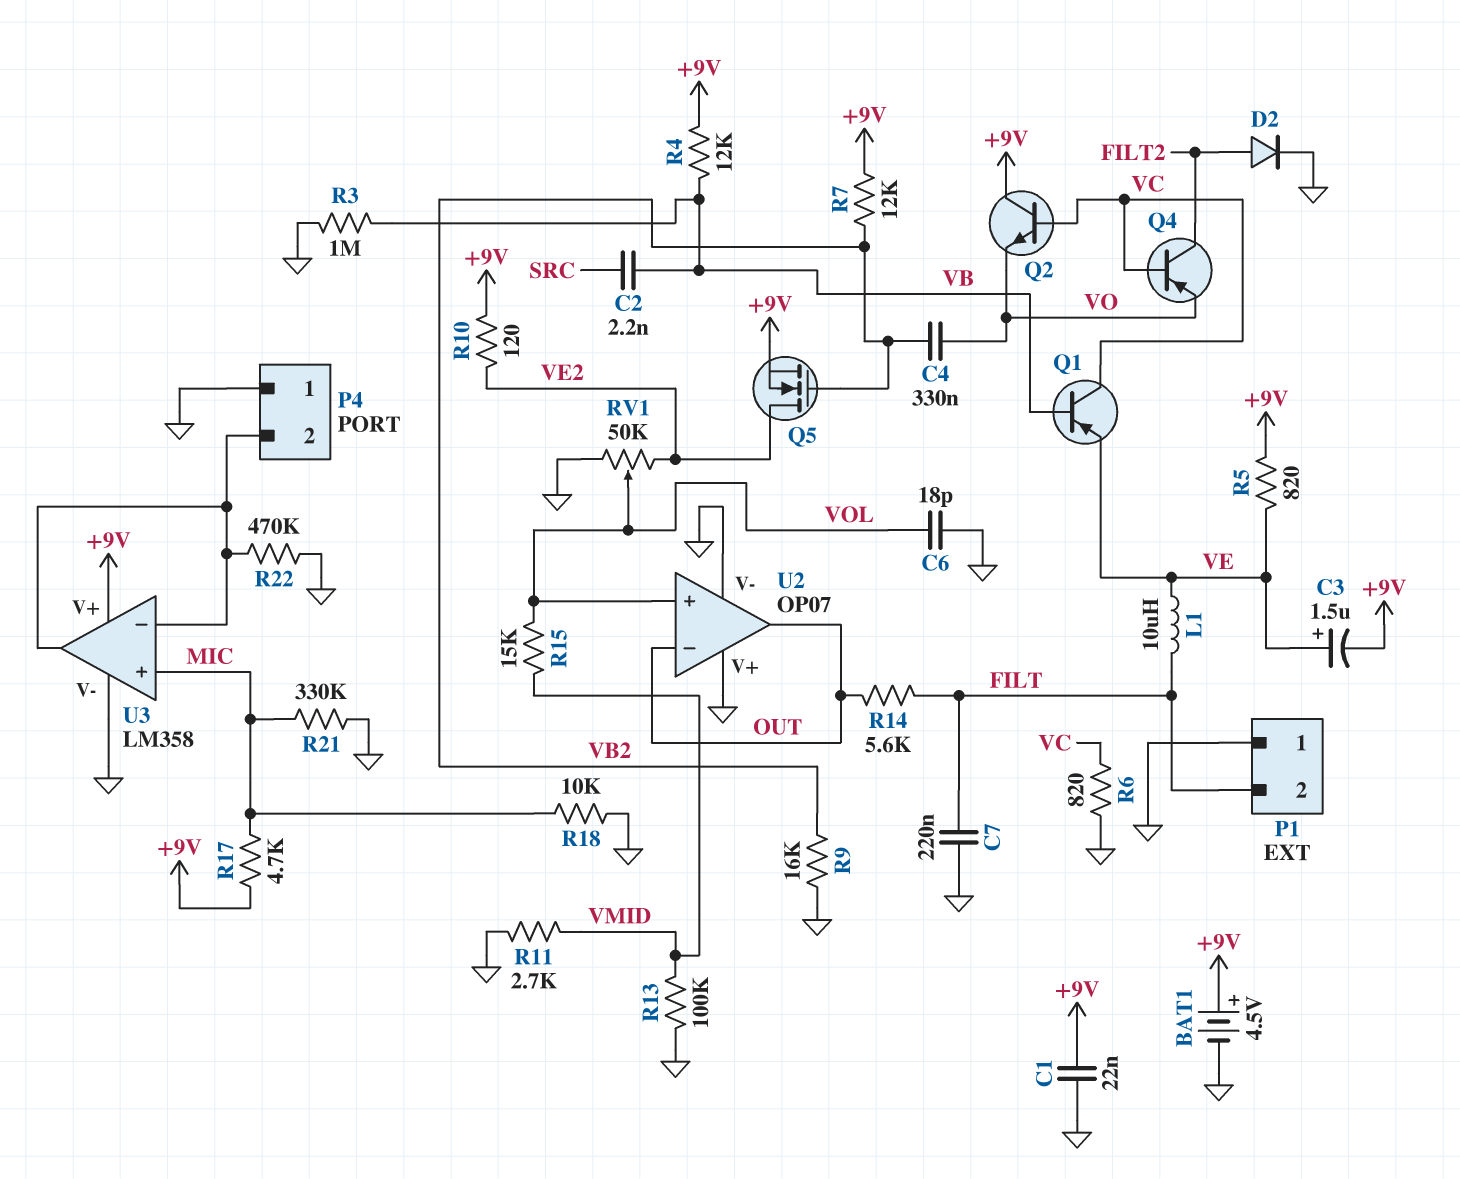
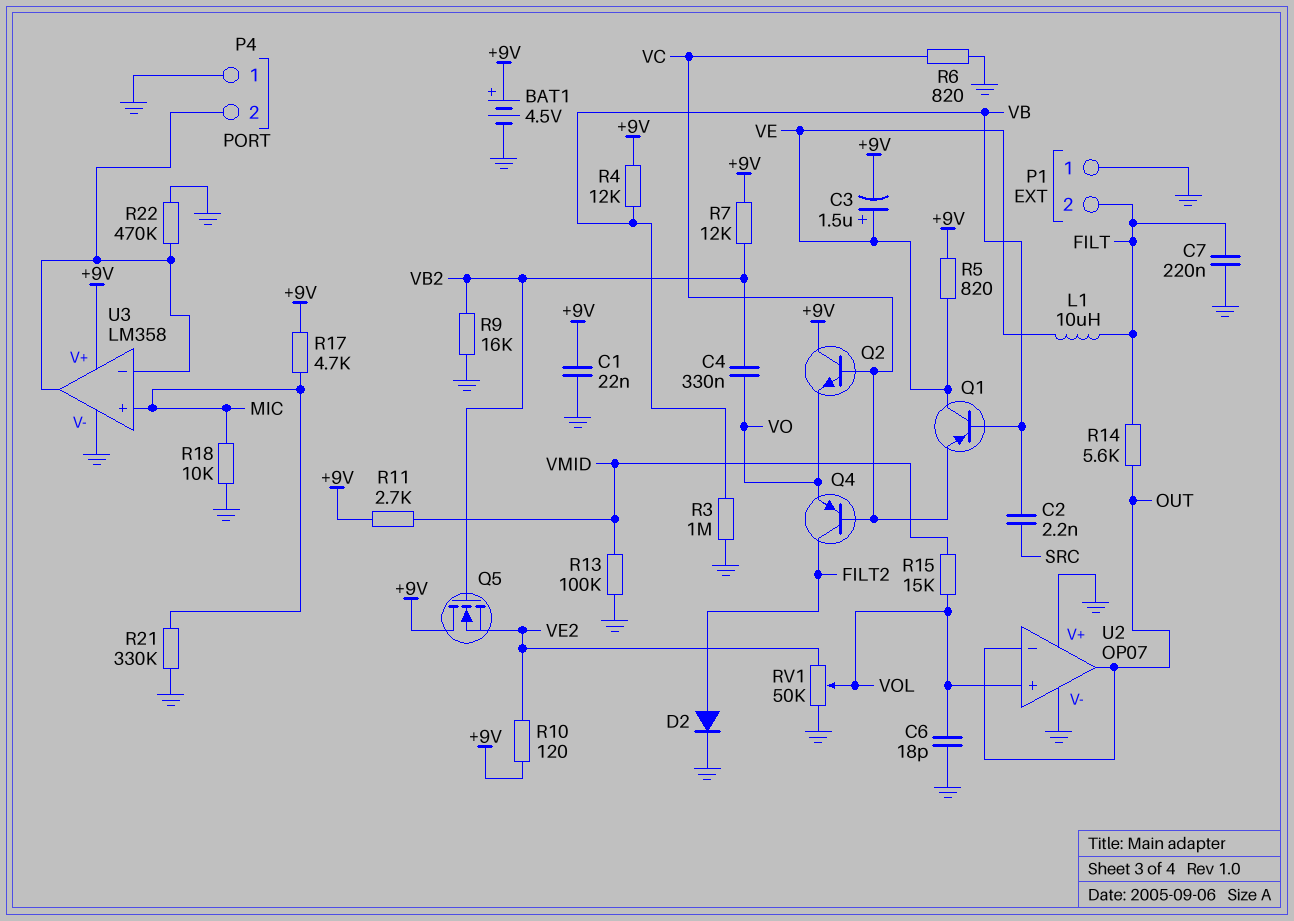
Q1: PNP (B VB, C VC, E VE) -> PNP (B VB, C VE, E VC)
Q5: NMOS (G VB2, D VE2, S +9V) -> NMOS (G VB2, D +9V, S VE2)
R11: 2.7k (GND, VMID) -> 2.7k (+9V, VMID)

